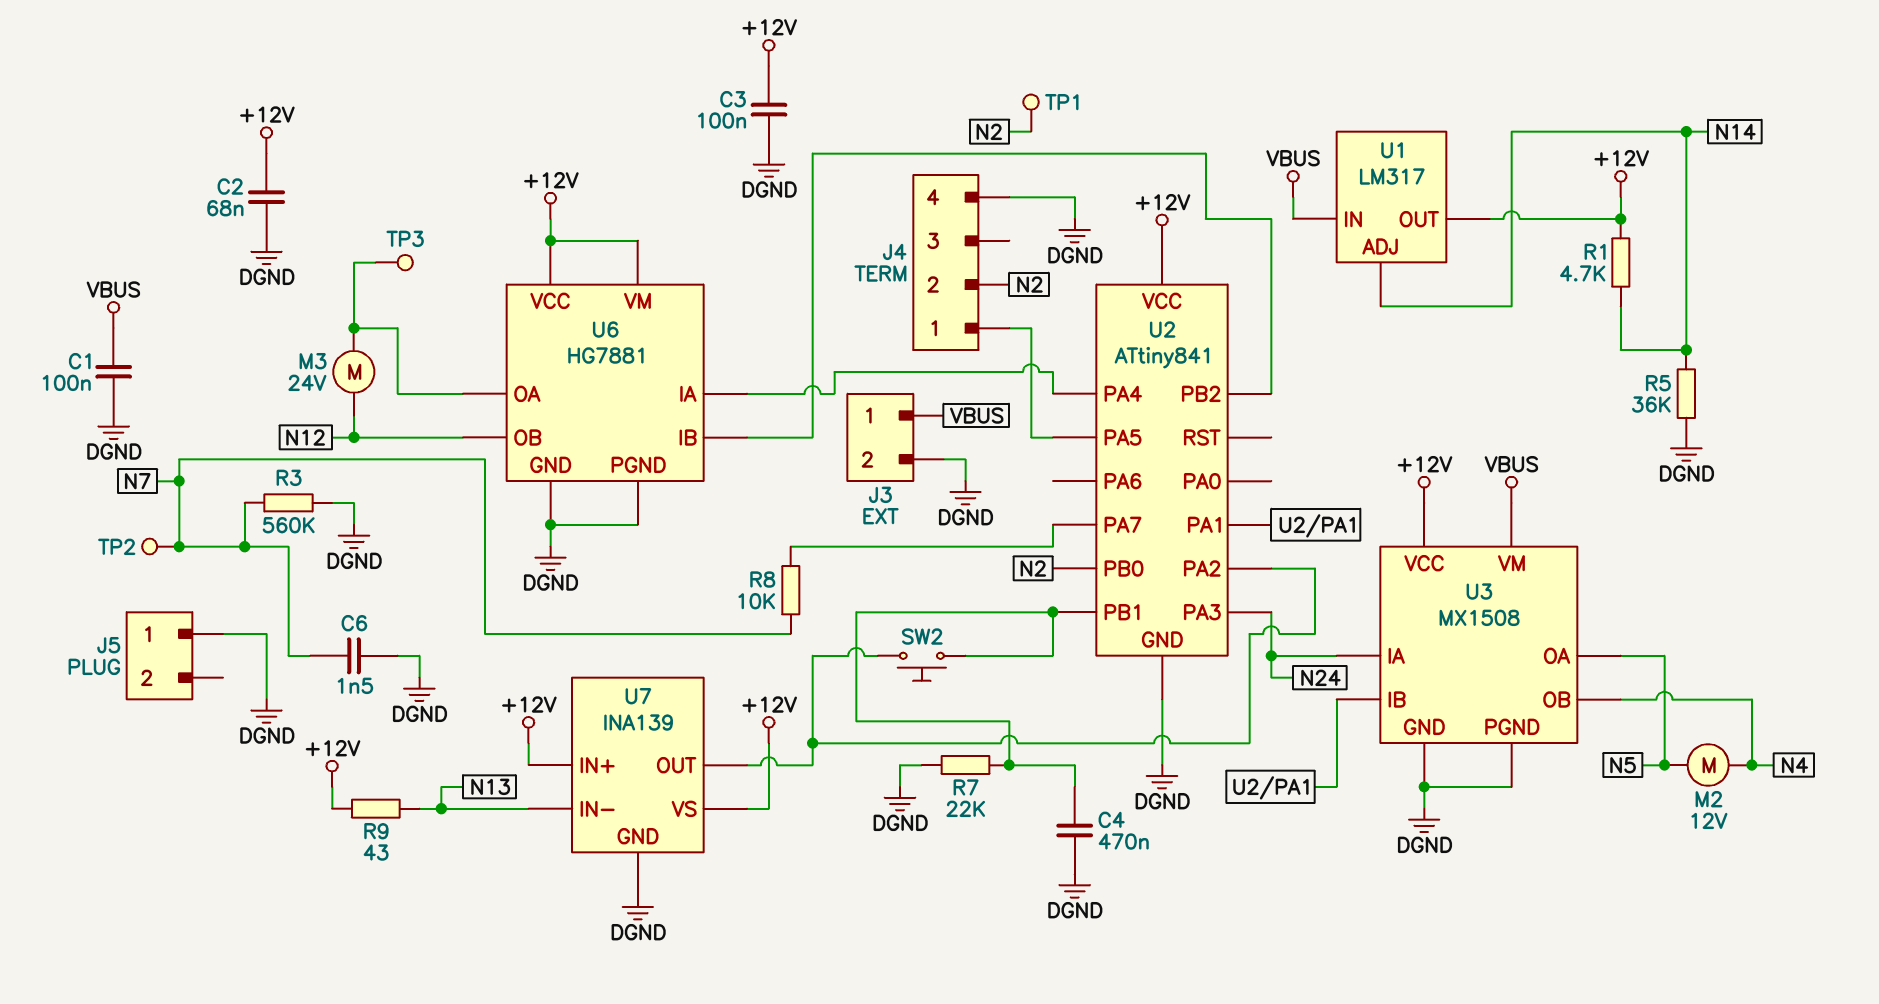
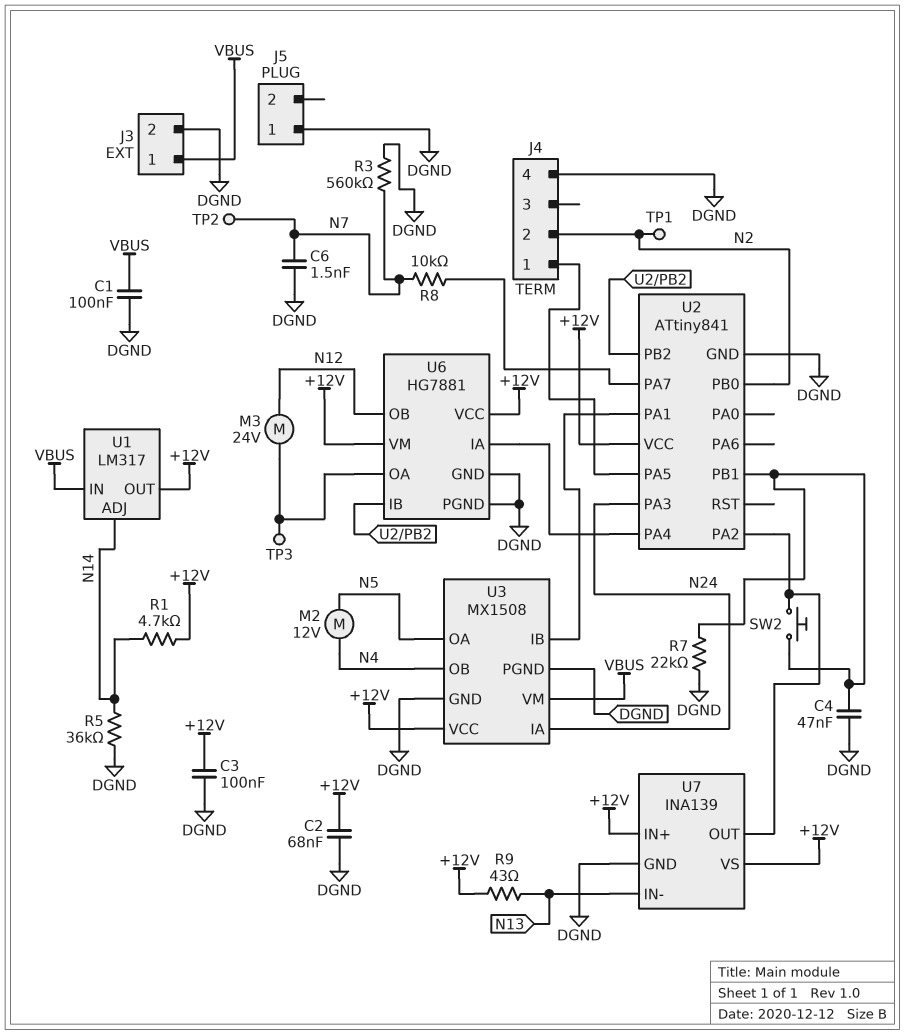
C4: 470nF (DGND, U2/PB1) -> 47nF (DGND, U2/PB1)

